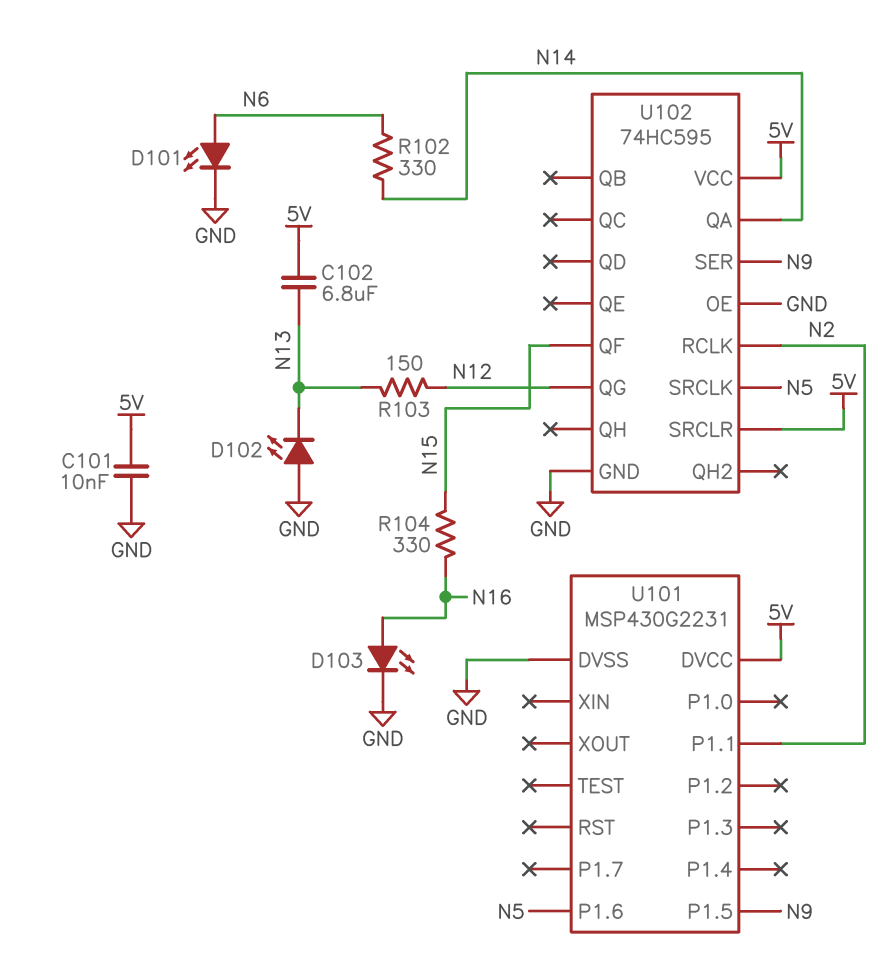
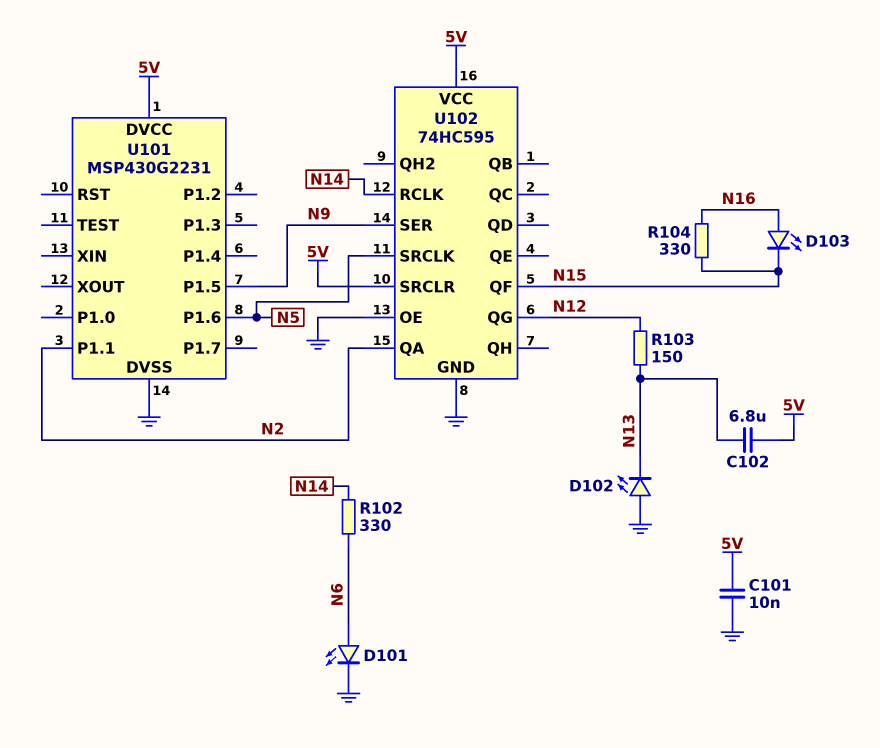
D103: LED (A N16, K GND) -> LED (A N16, K N15)
U102 pin QA: N14 -> N2
U102 pin RCLK: N2 -> N14

